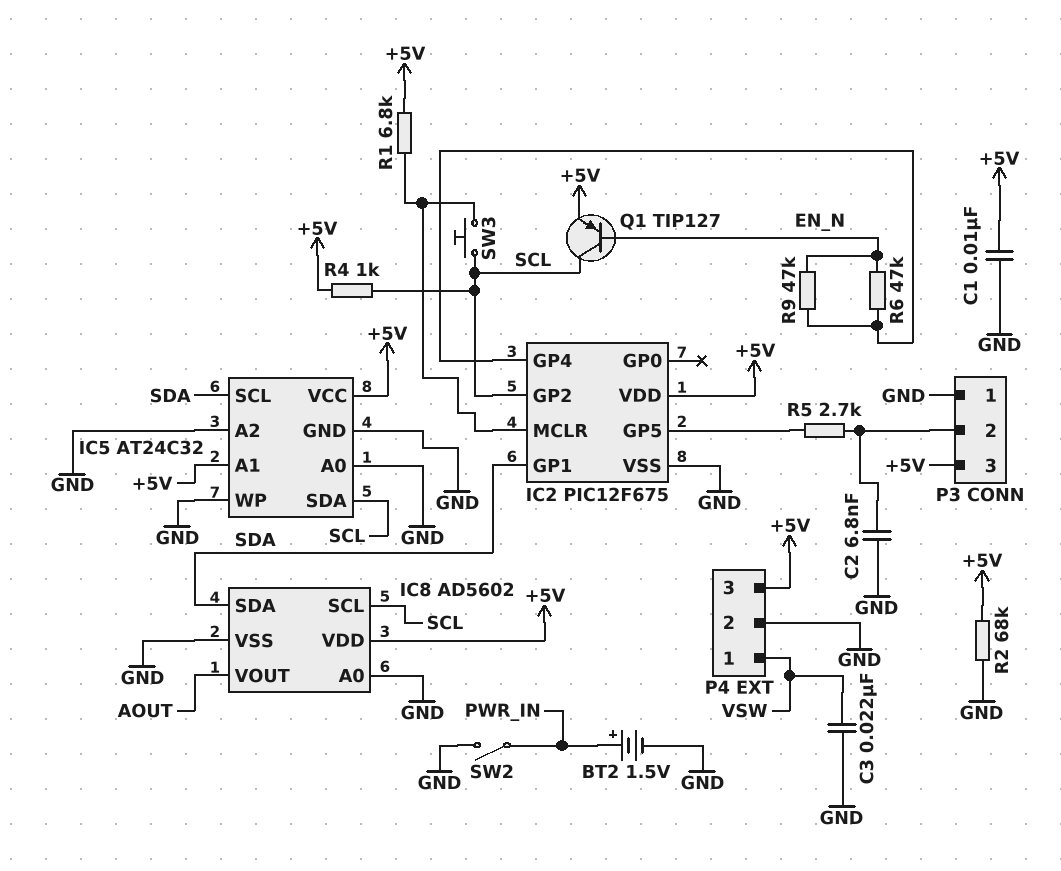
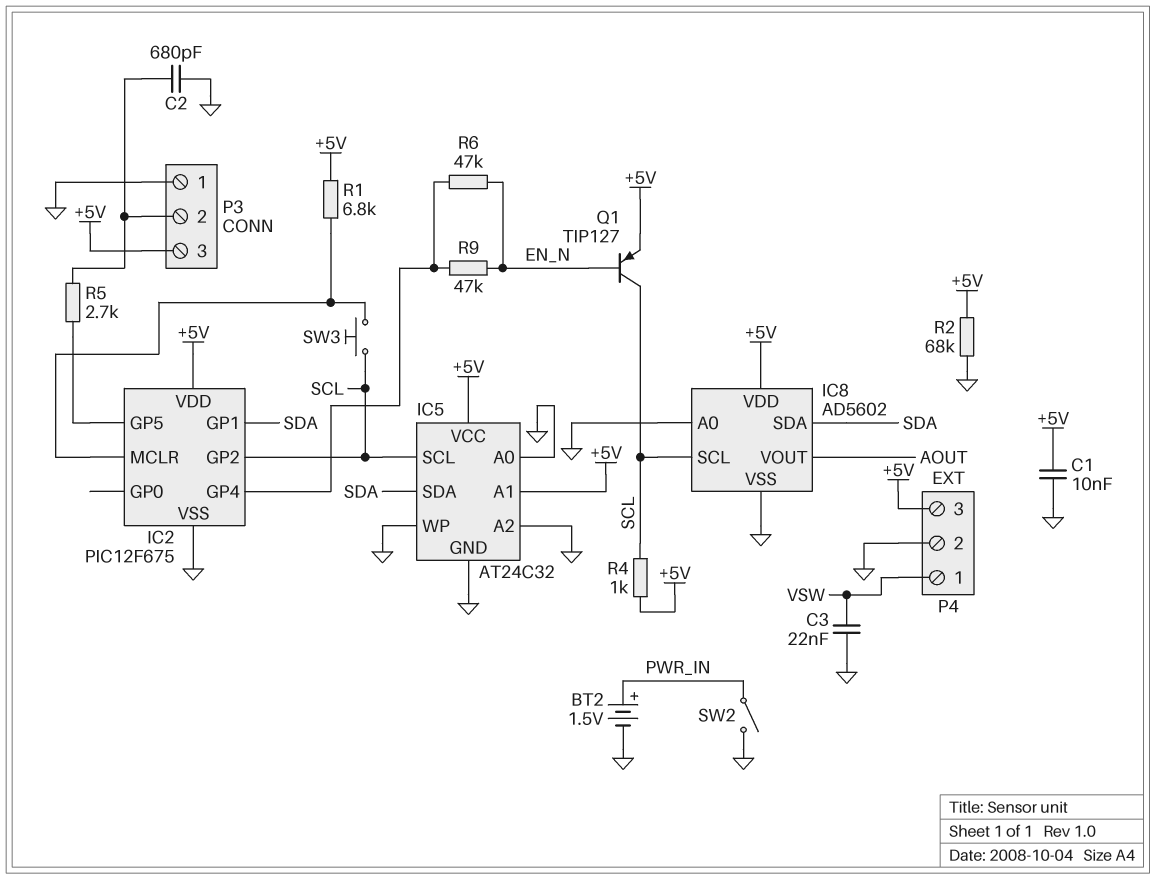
C2: 6.8nF (GND, P3/2) -> 680pF (GND, P3/2)
IC5 pin SCL: SDA -> SCL
IC5 pin SDA: SCL -> SDA

